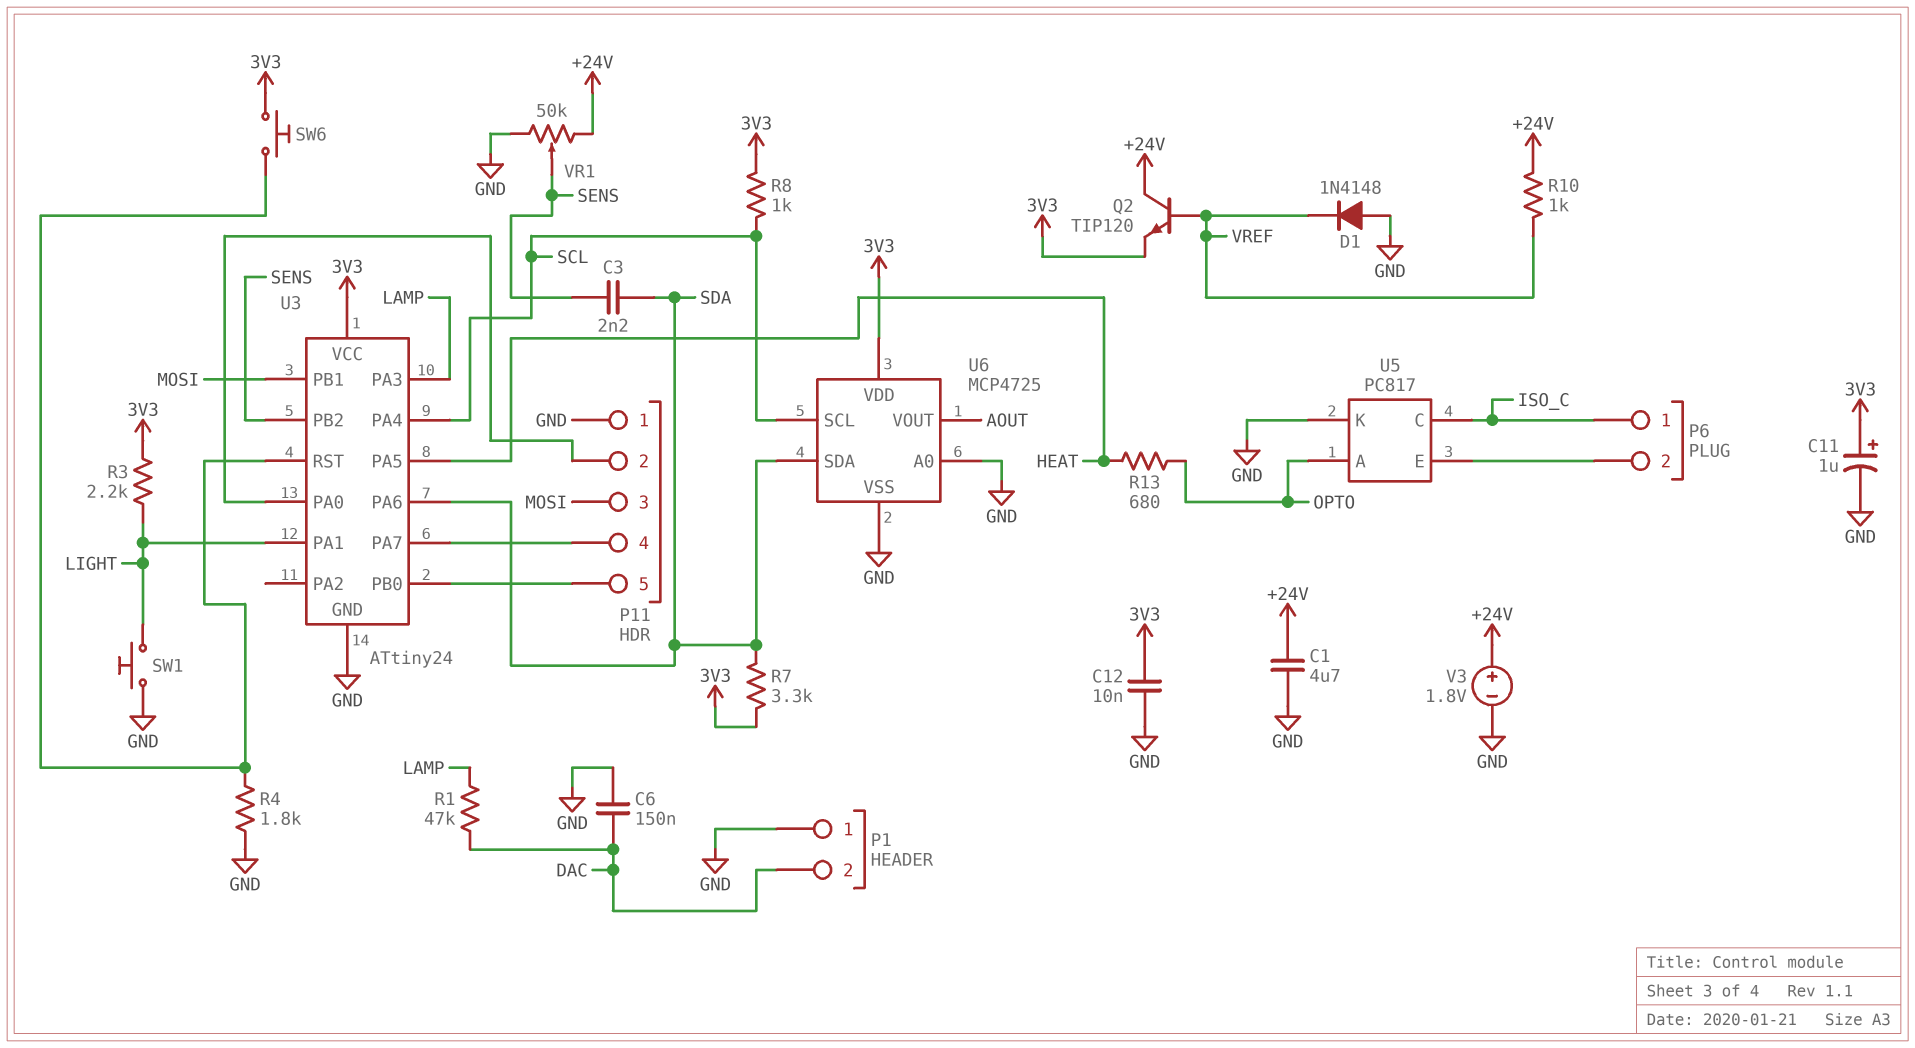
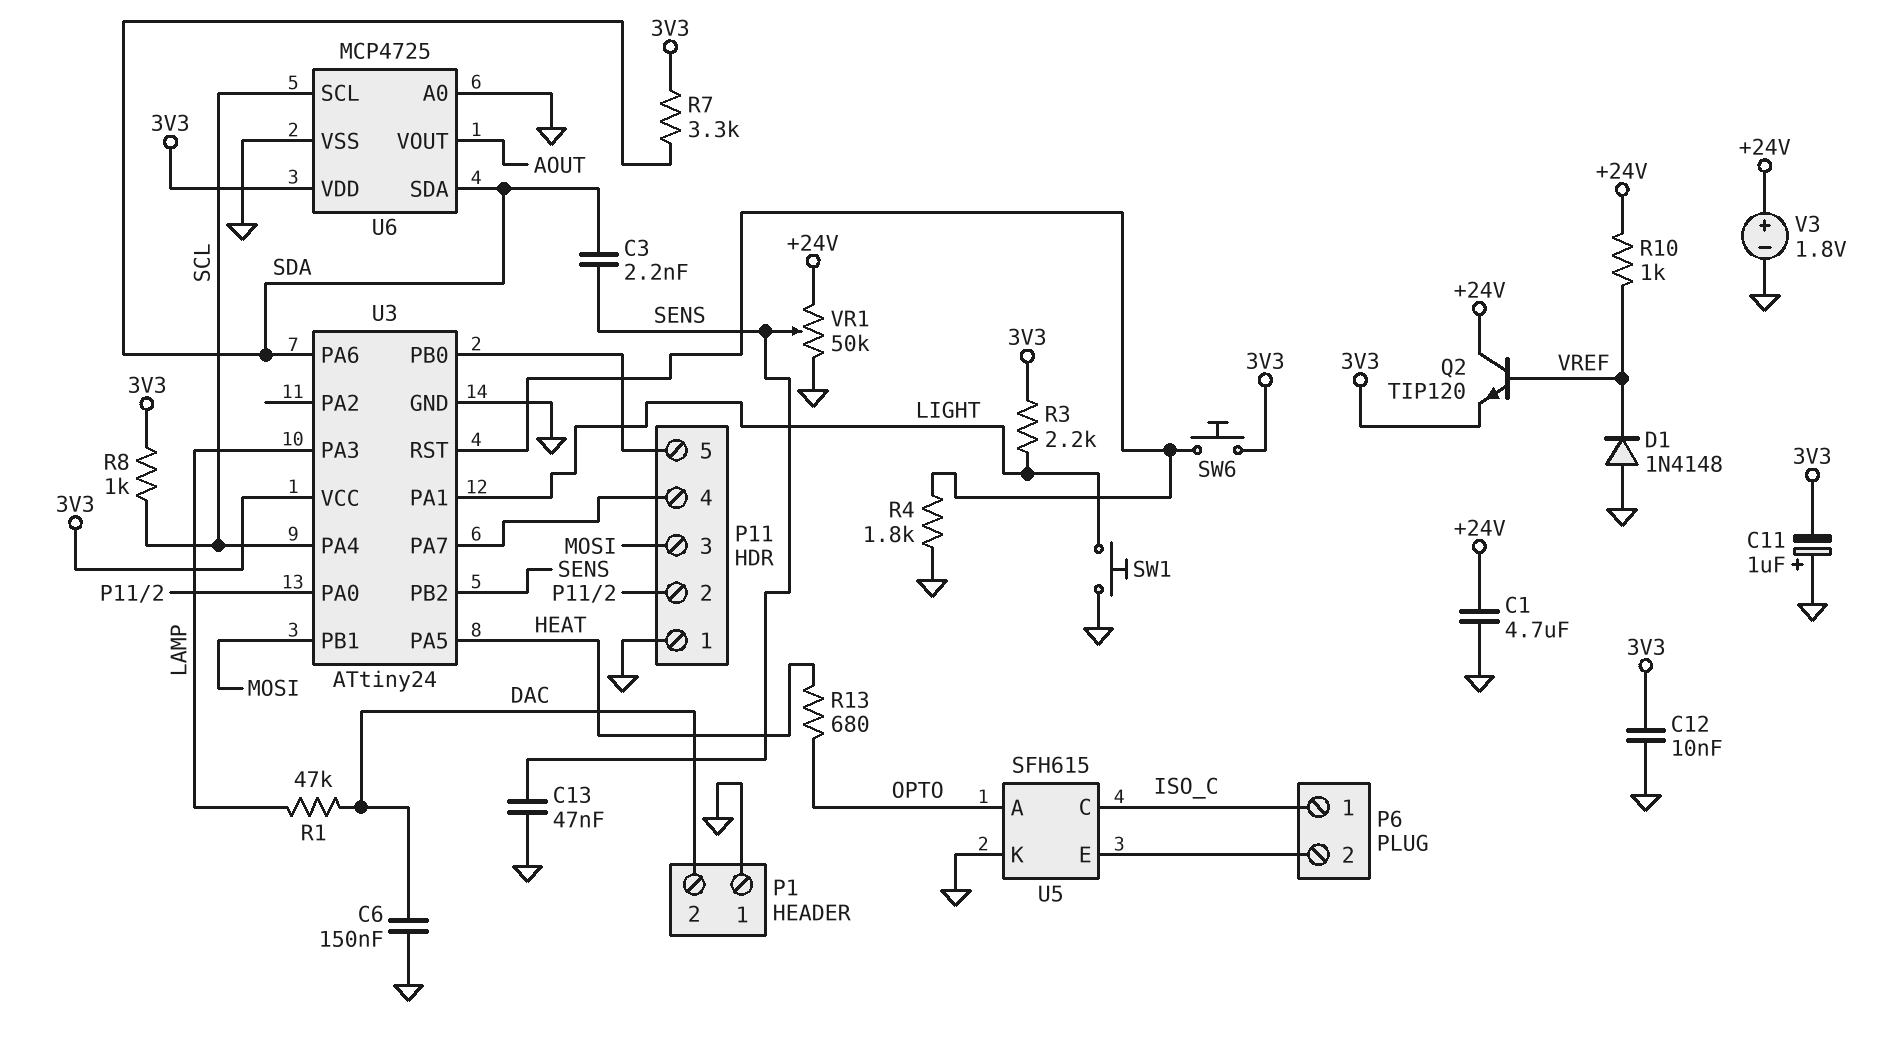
C11: 1uF (plus 3V3, minus GND) -> 1uF (plus GND, minus 3V3)
C13: none -> 47nF (GND, SENS)
U5: PC817 -> SFH615

